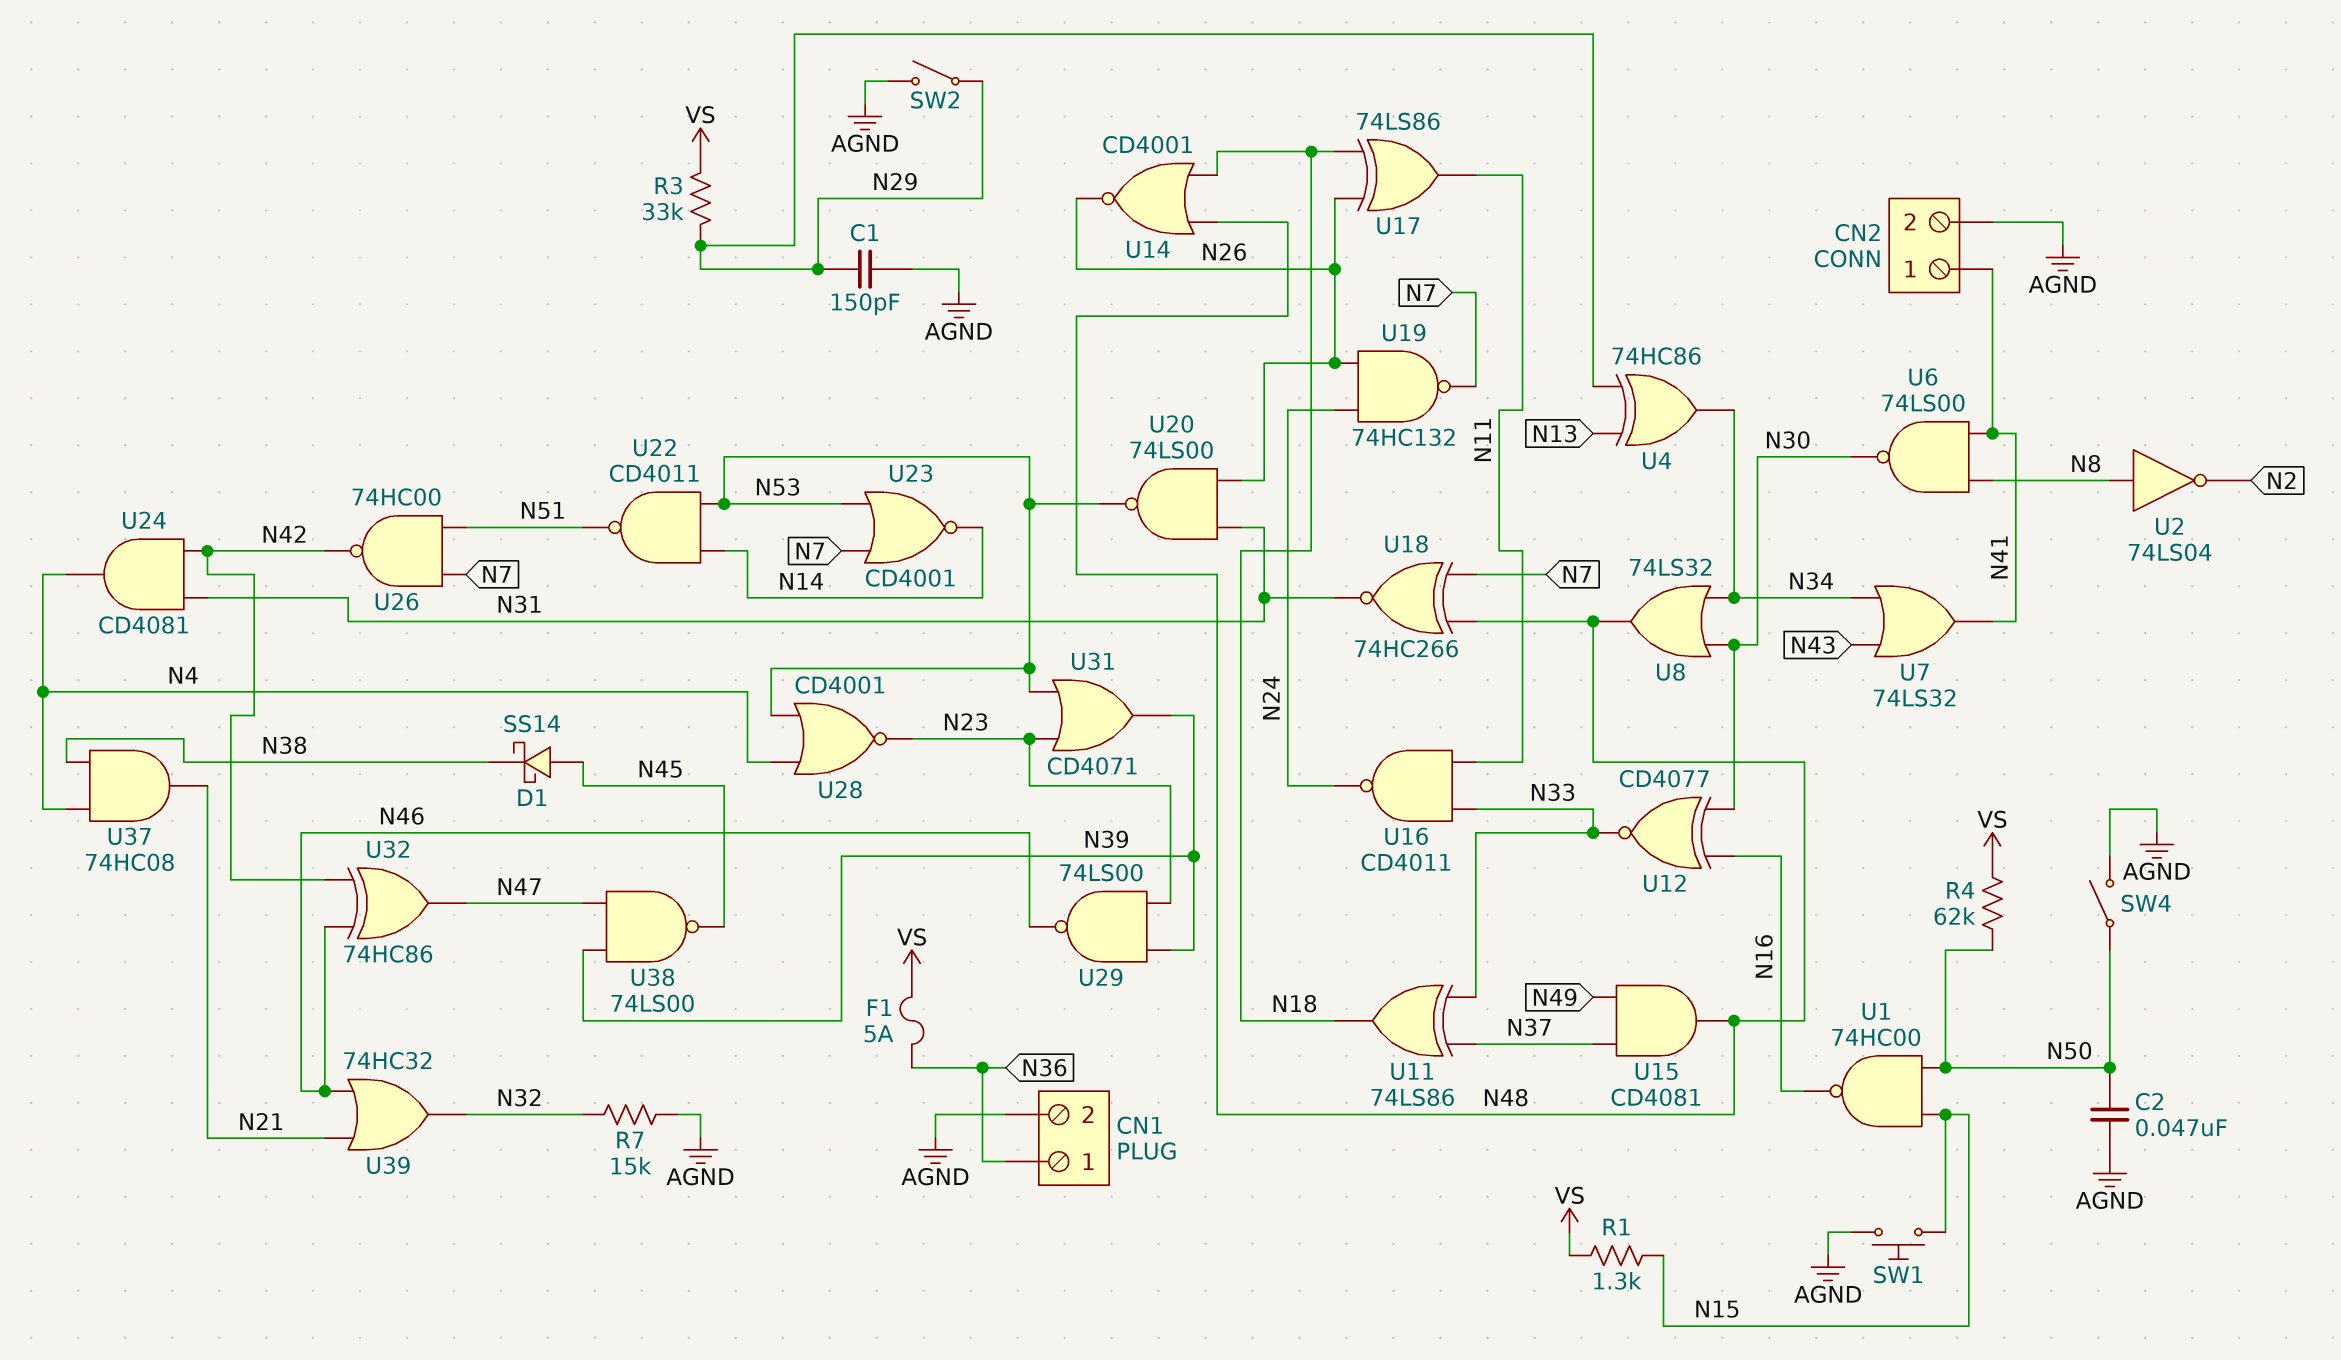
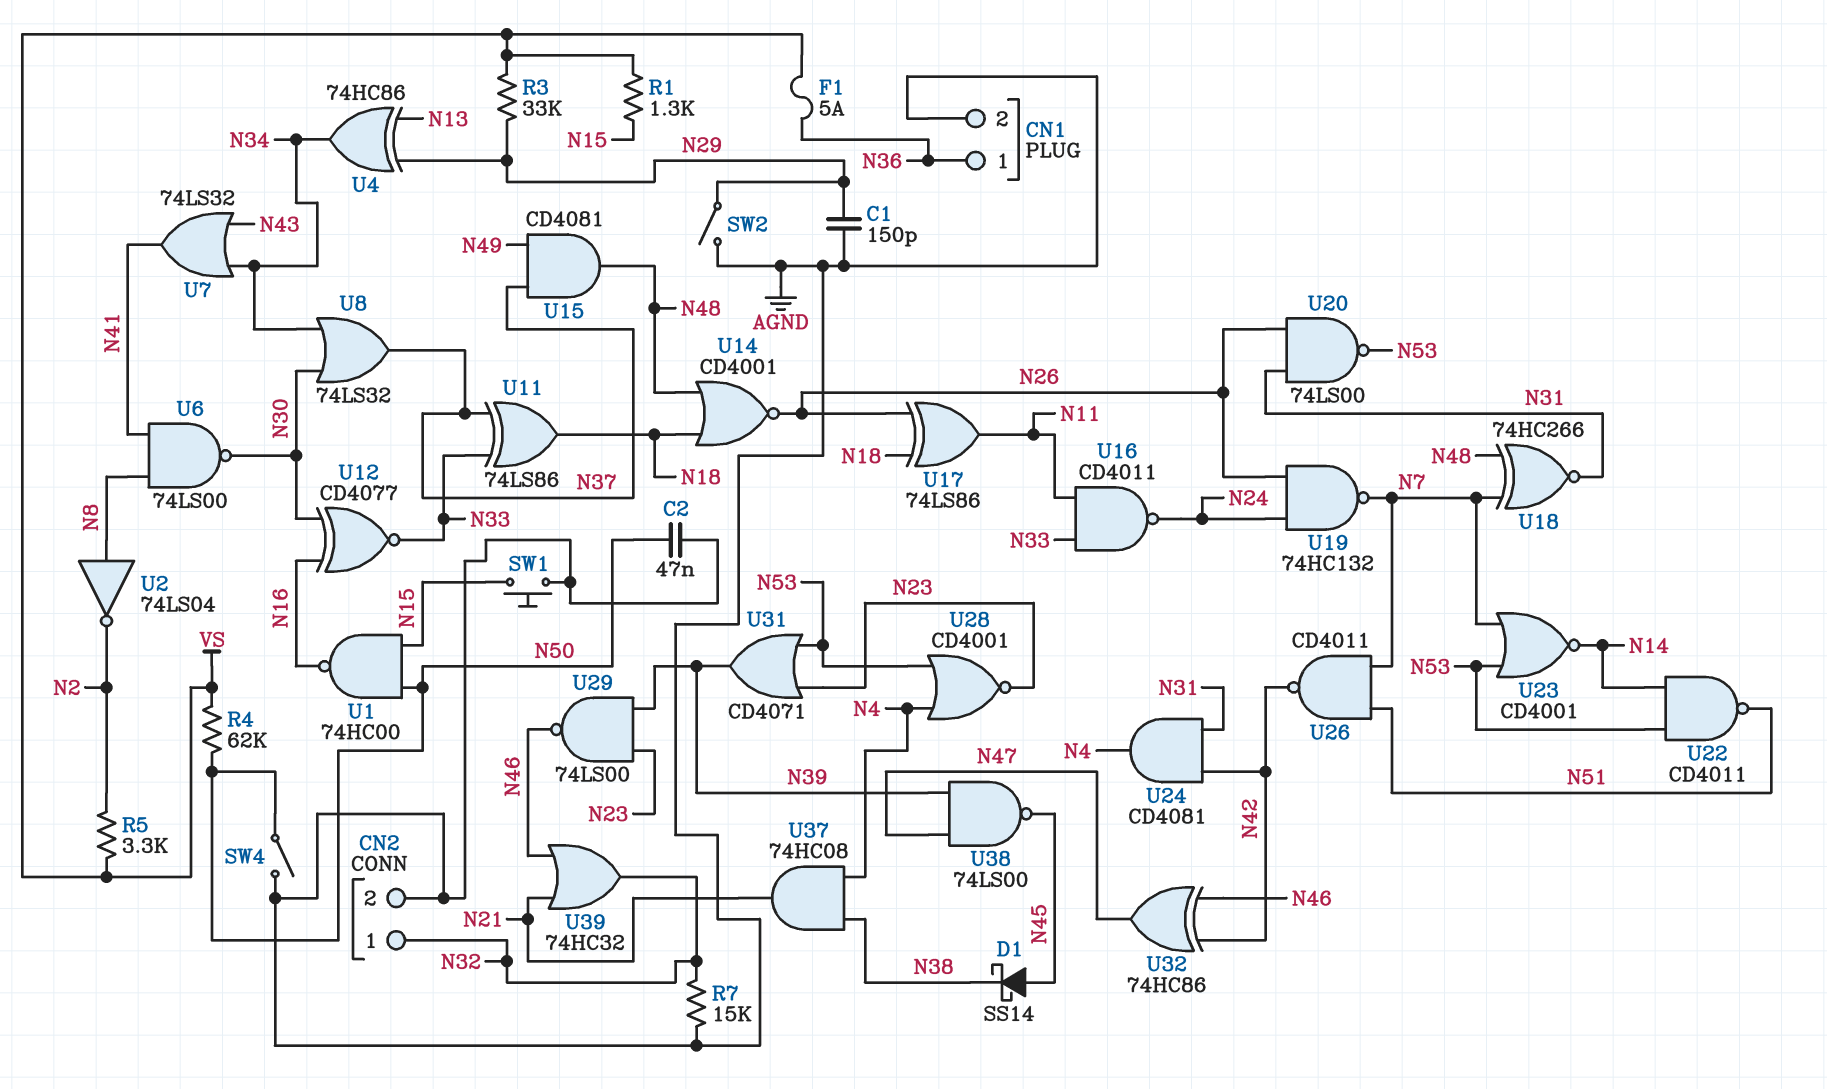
CN2 pin 1: N41 -> N32
R5: none -> 3.3k (N2, VS)
U8: OR 74LS32 (in N30, in N34, out N48) -> OR 74LS32 (in N30, in N34, out N37)
U26: NAND 74HC00 (in N7, in N51, out N42) -> NAND CD4011 (in N7, in N51, out N42)

